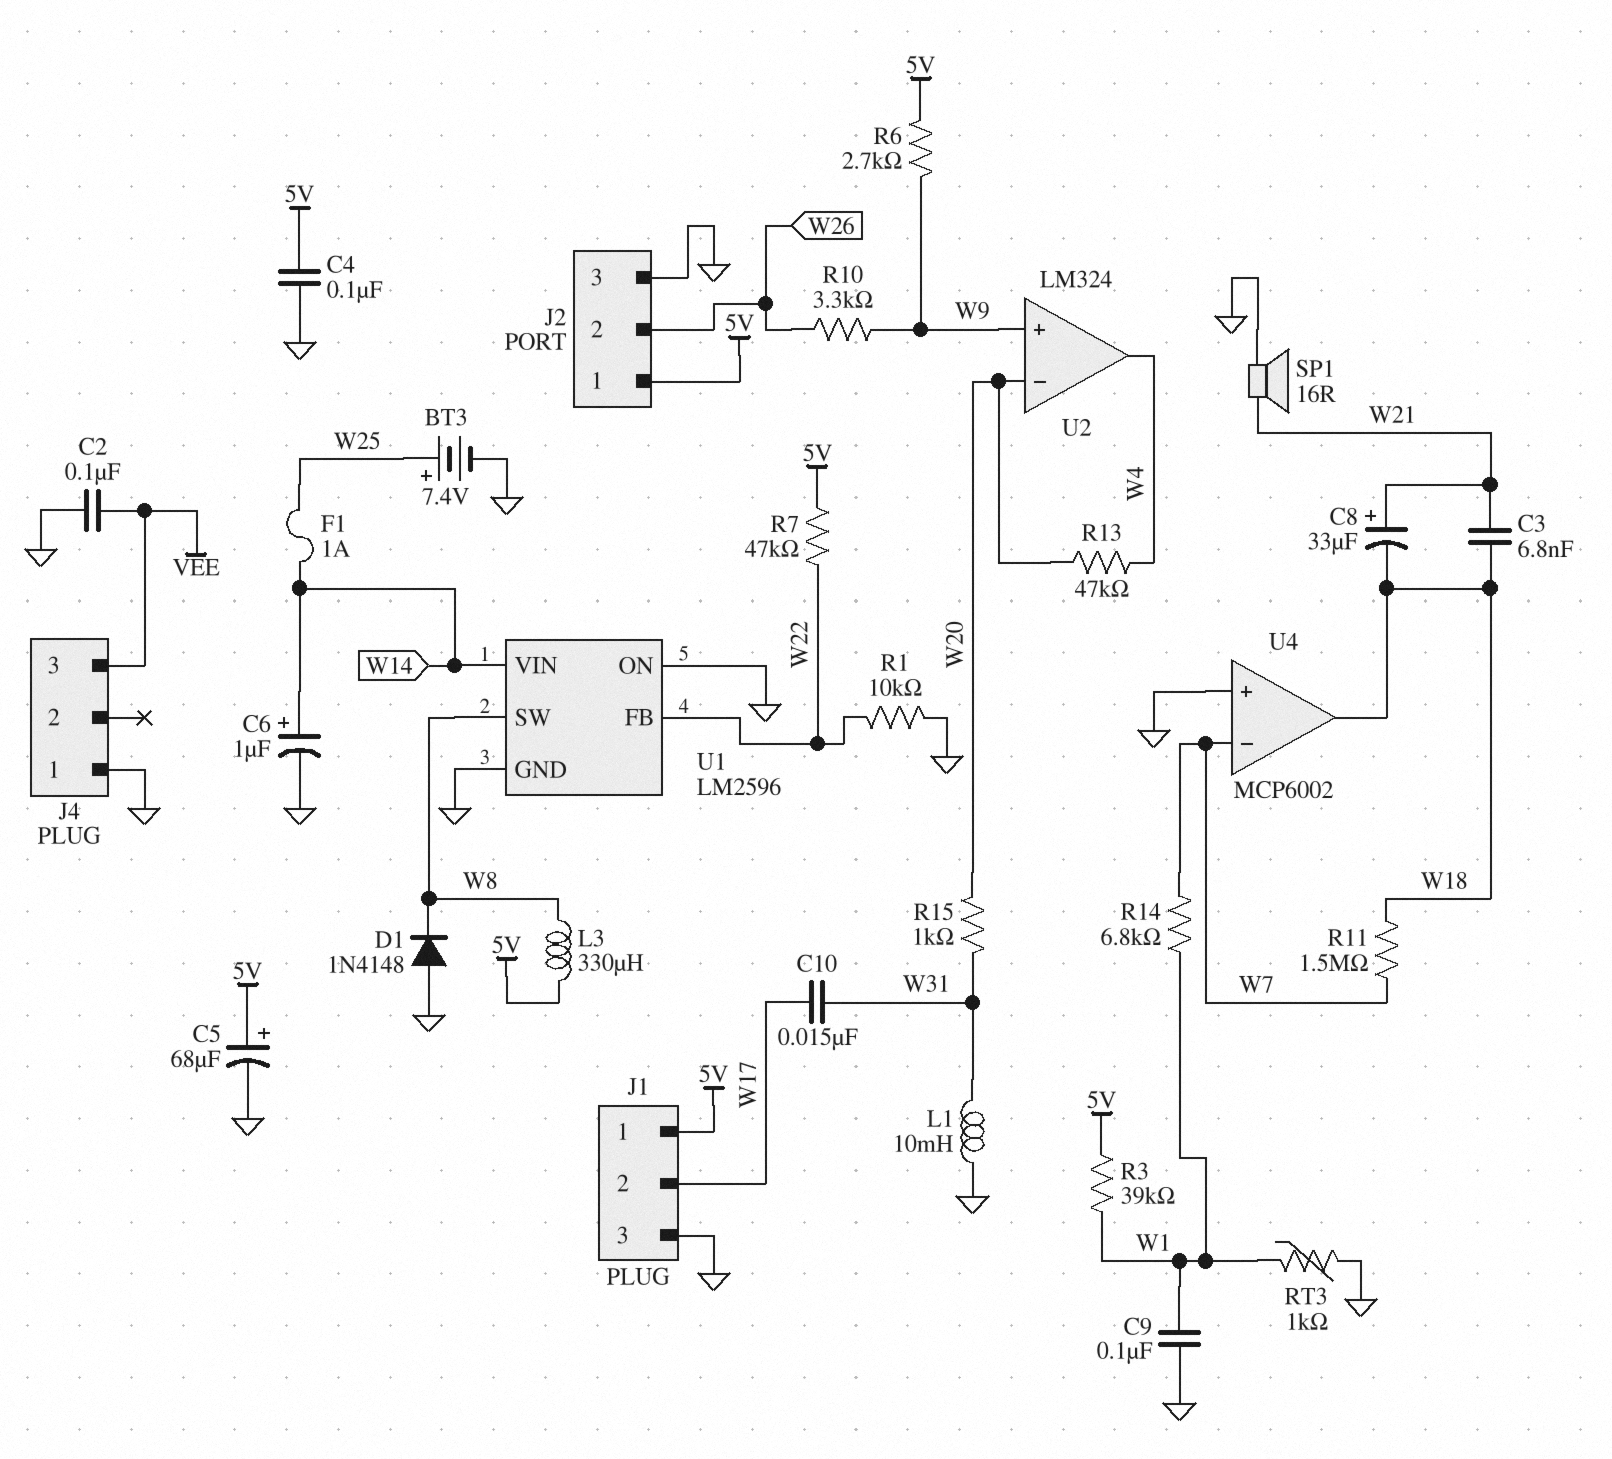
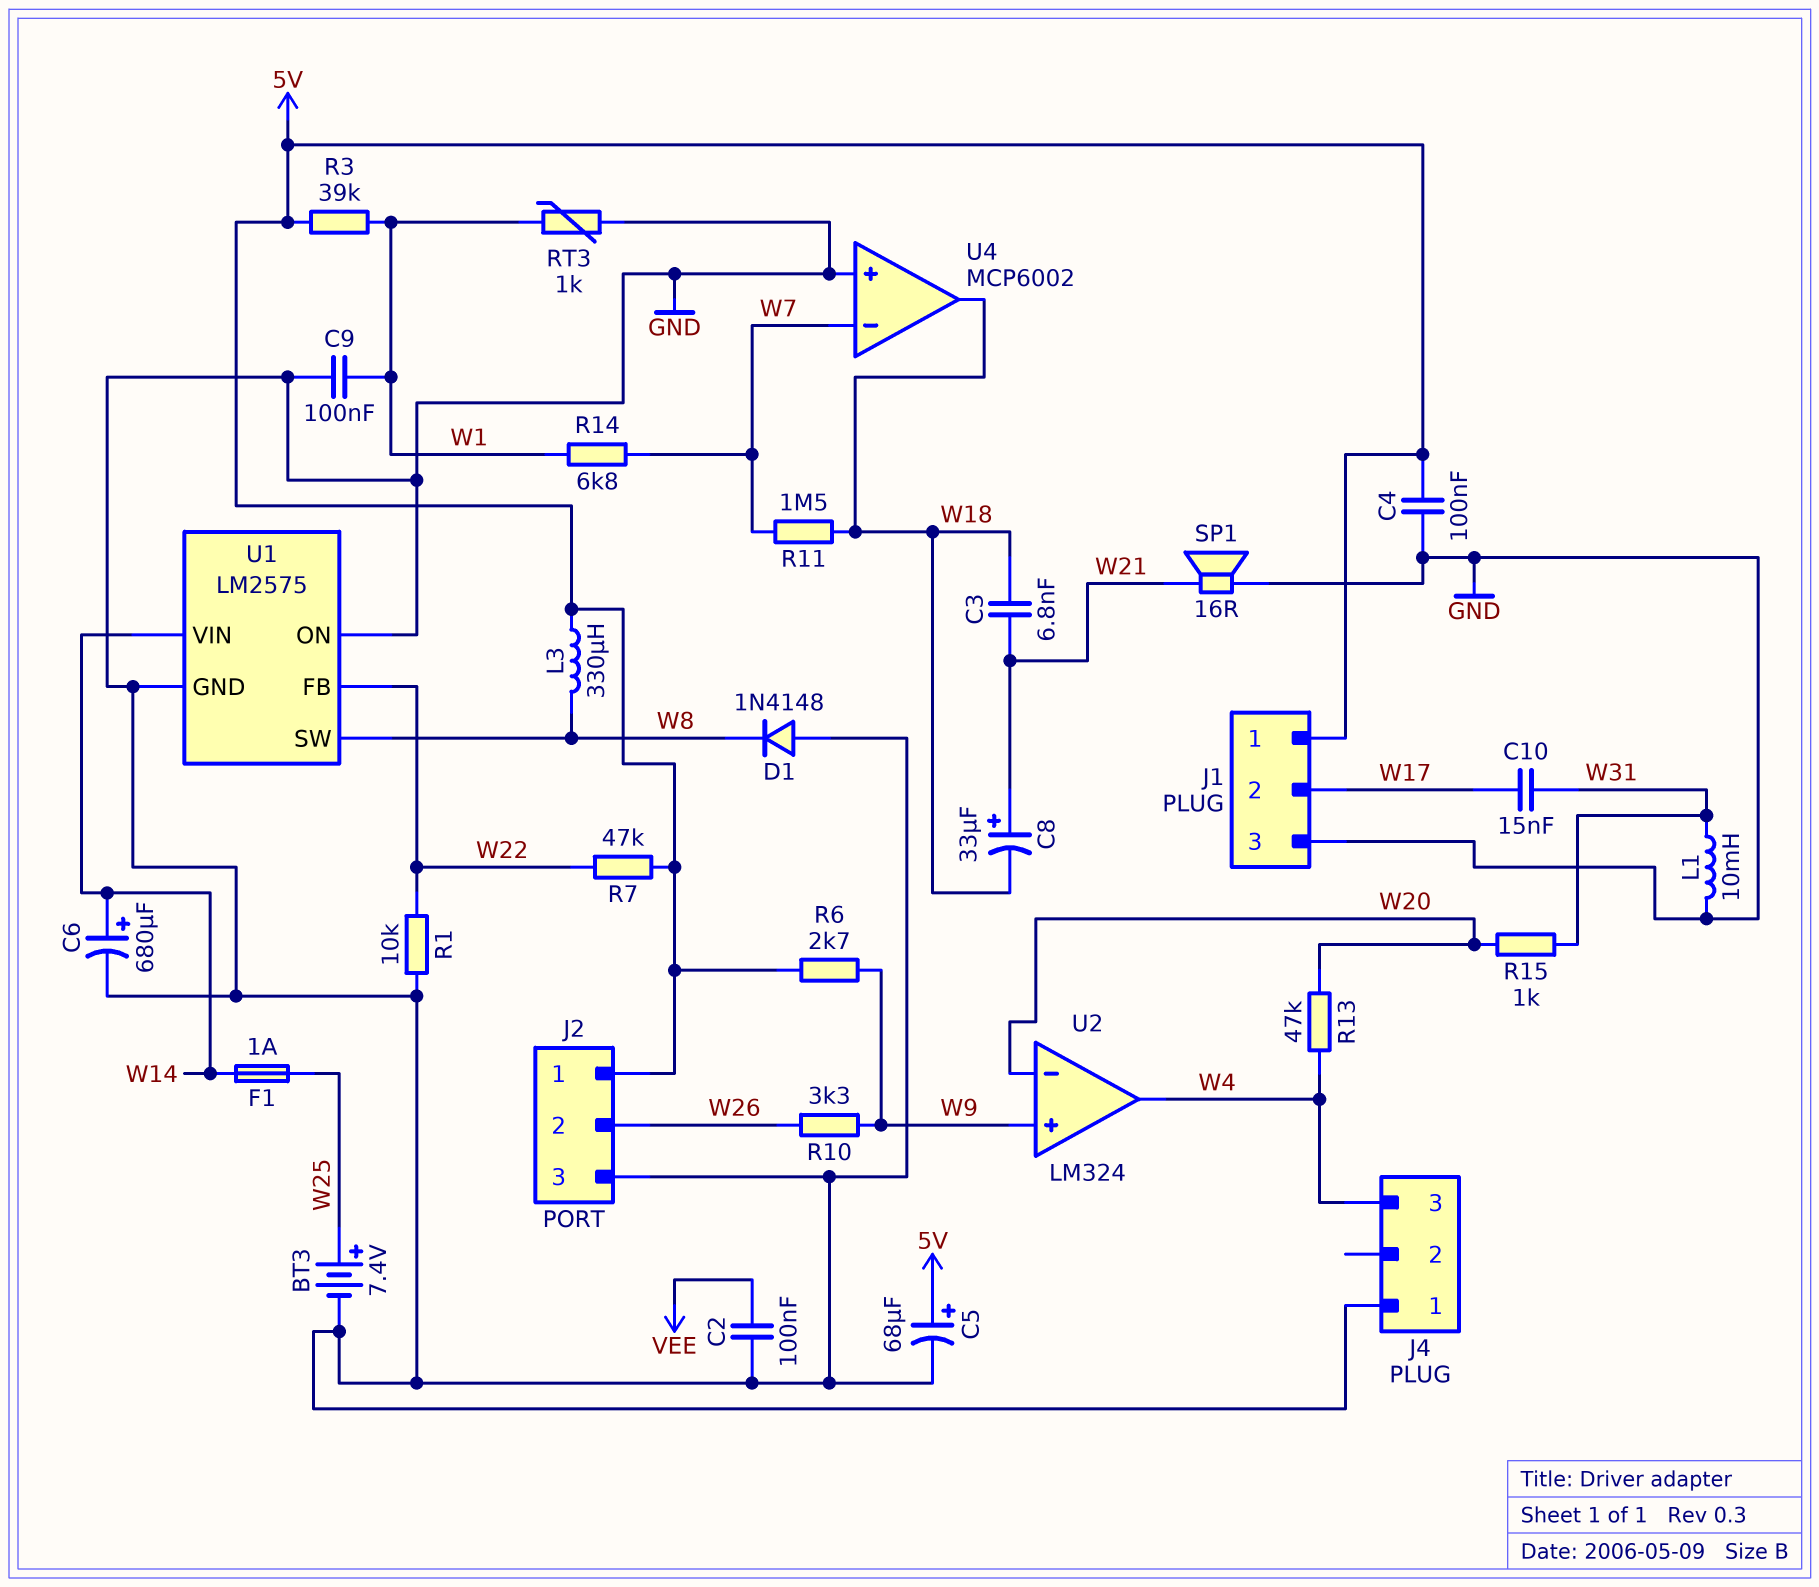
C6: 1uF (plus W14, minus GND) -> 680uF (plus W14, minus GND)
J4 pin 3: VEE -> W4
U1: LM2596 -> LM2575

